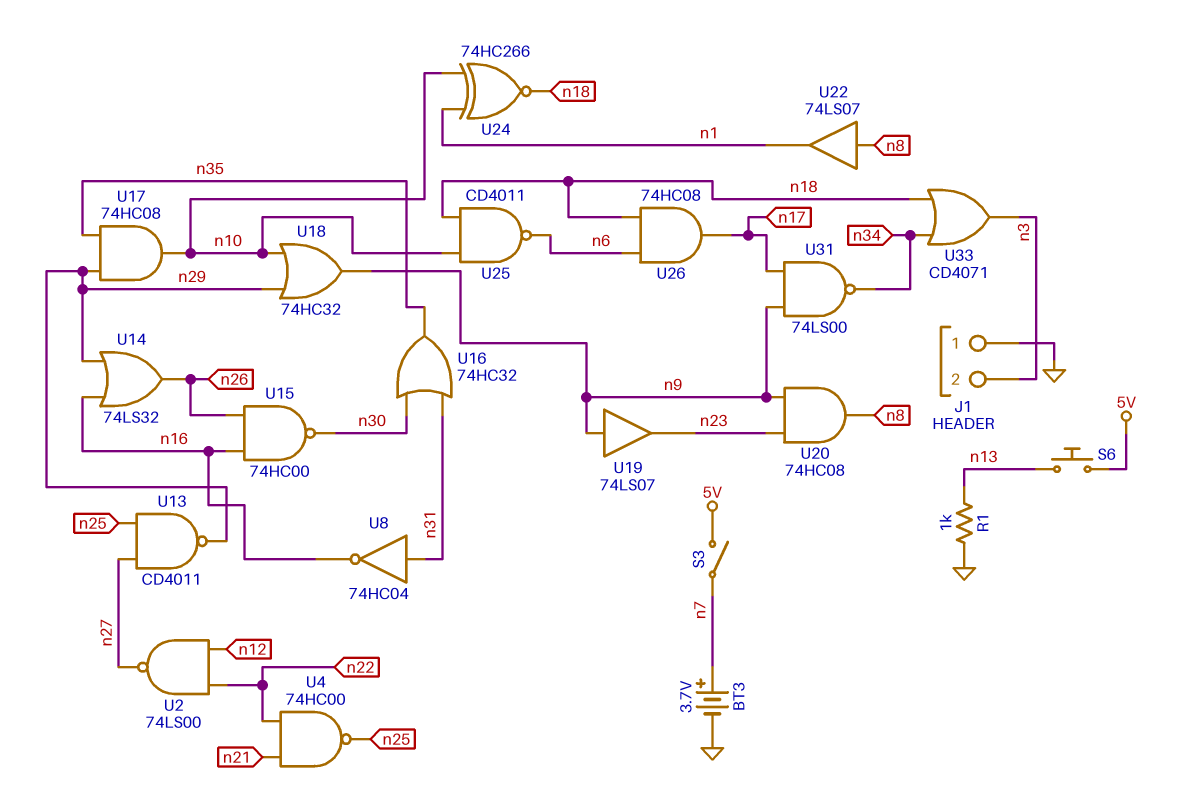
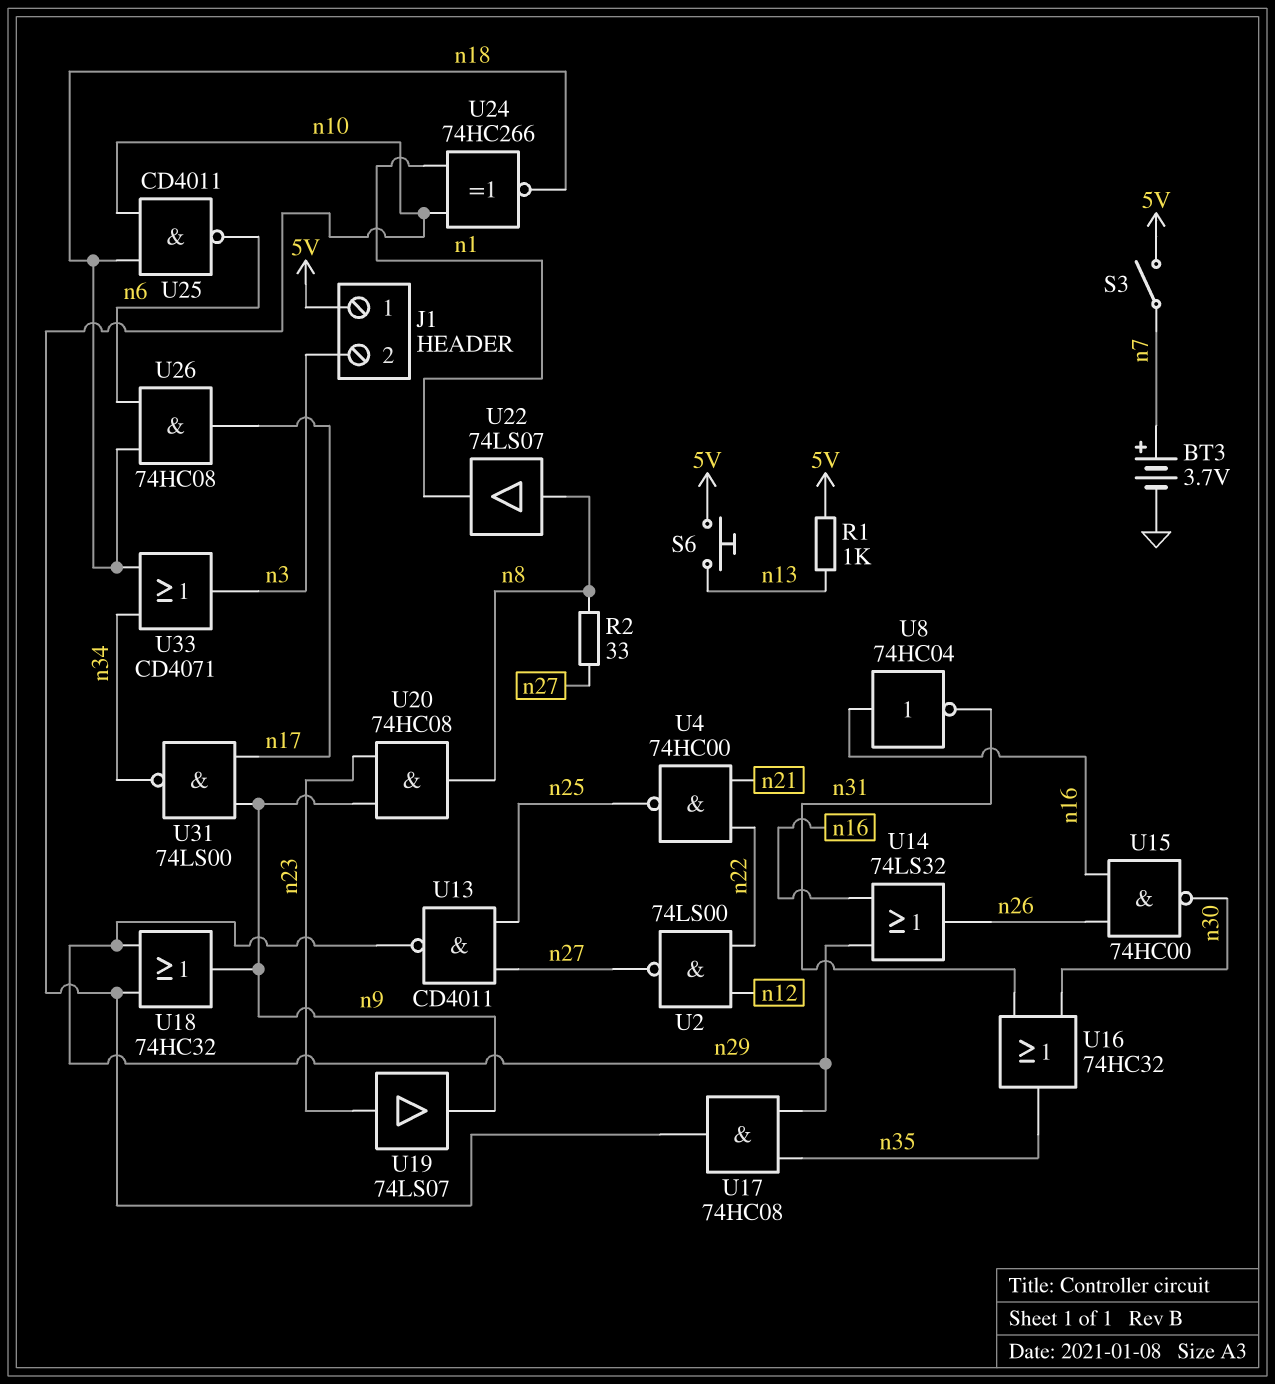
J1 pin 1: GND -> 5V
R1: 1k (GND, n13) -> 1k (5V, n13)
R2: none -> 33 (n8, n27)
U8: NOT 74HC04 (in n31, out n16) -> NOT 74HC04 (in n16, out n31)
U19: buffer 74LS07 (in n9, out n23) -> buffer 74LS07 (in n23, out n9)

